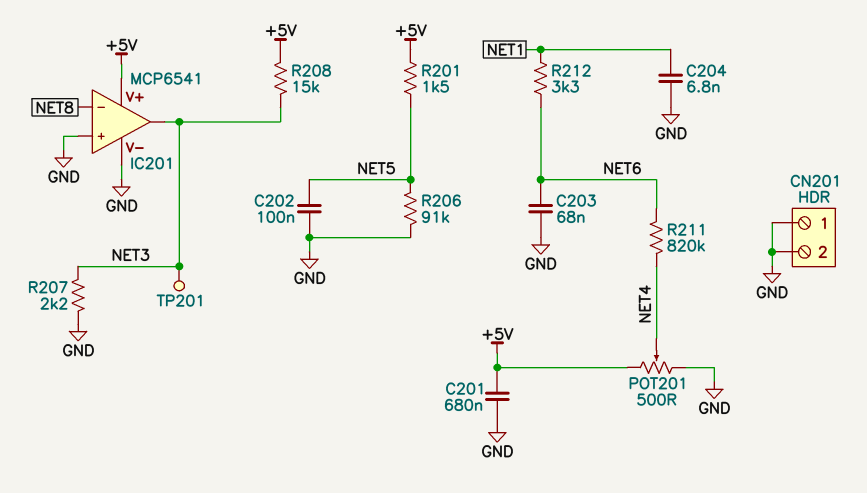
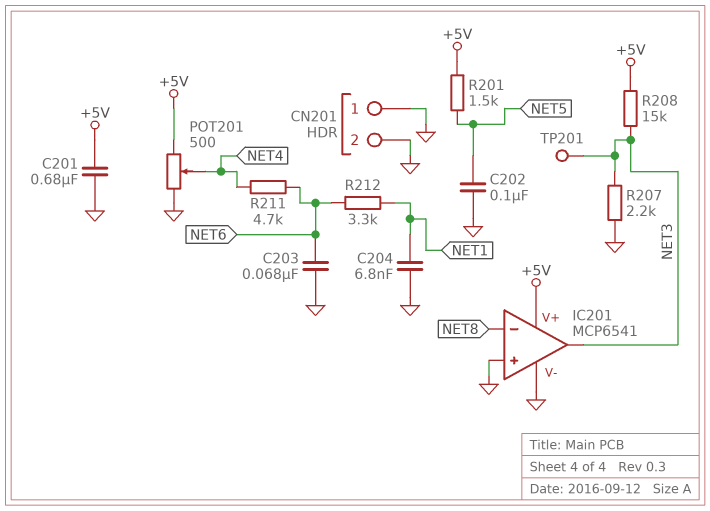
R206: 91k (GND, NET5) -> none
R211: 820k (NET4, NET6) -> 4.7k (NET4, NET6)

